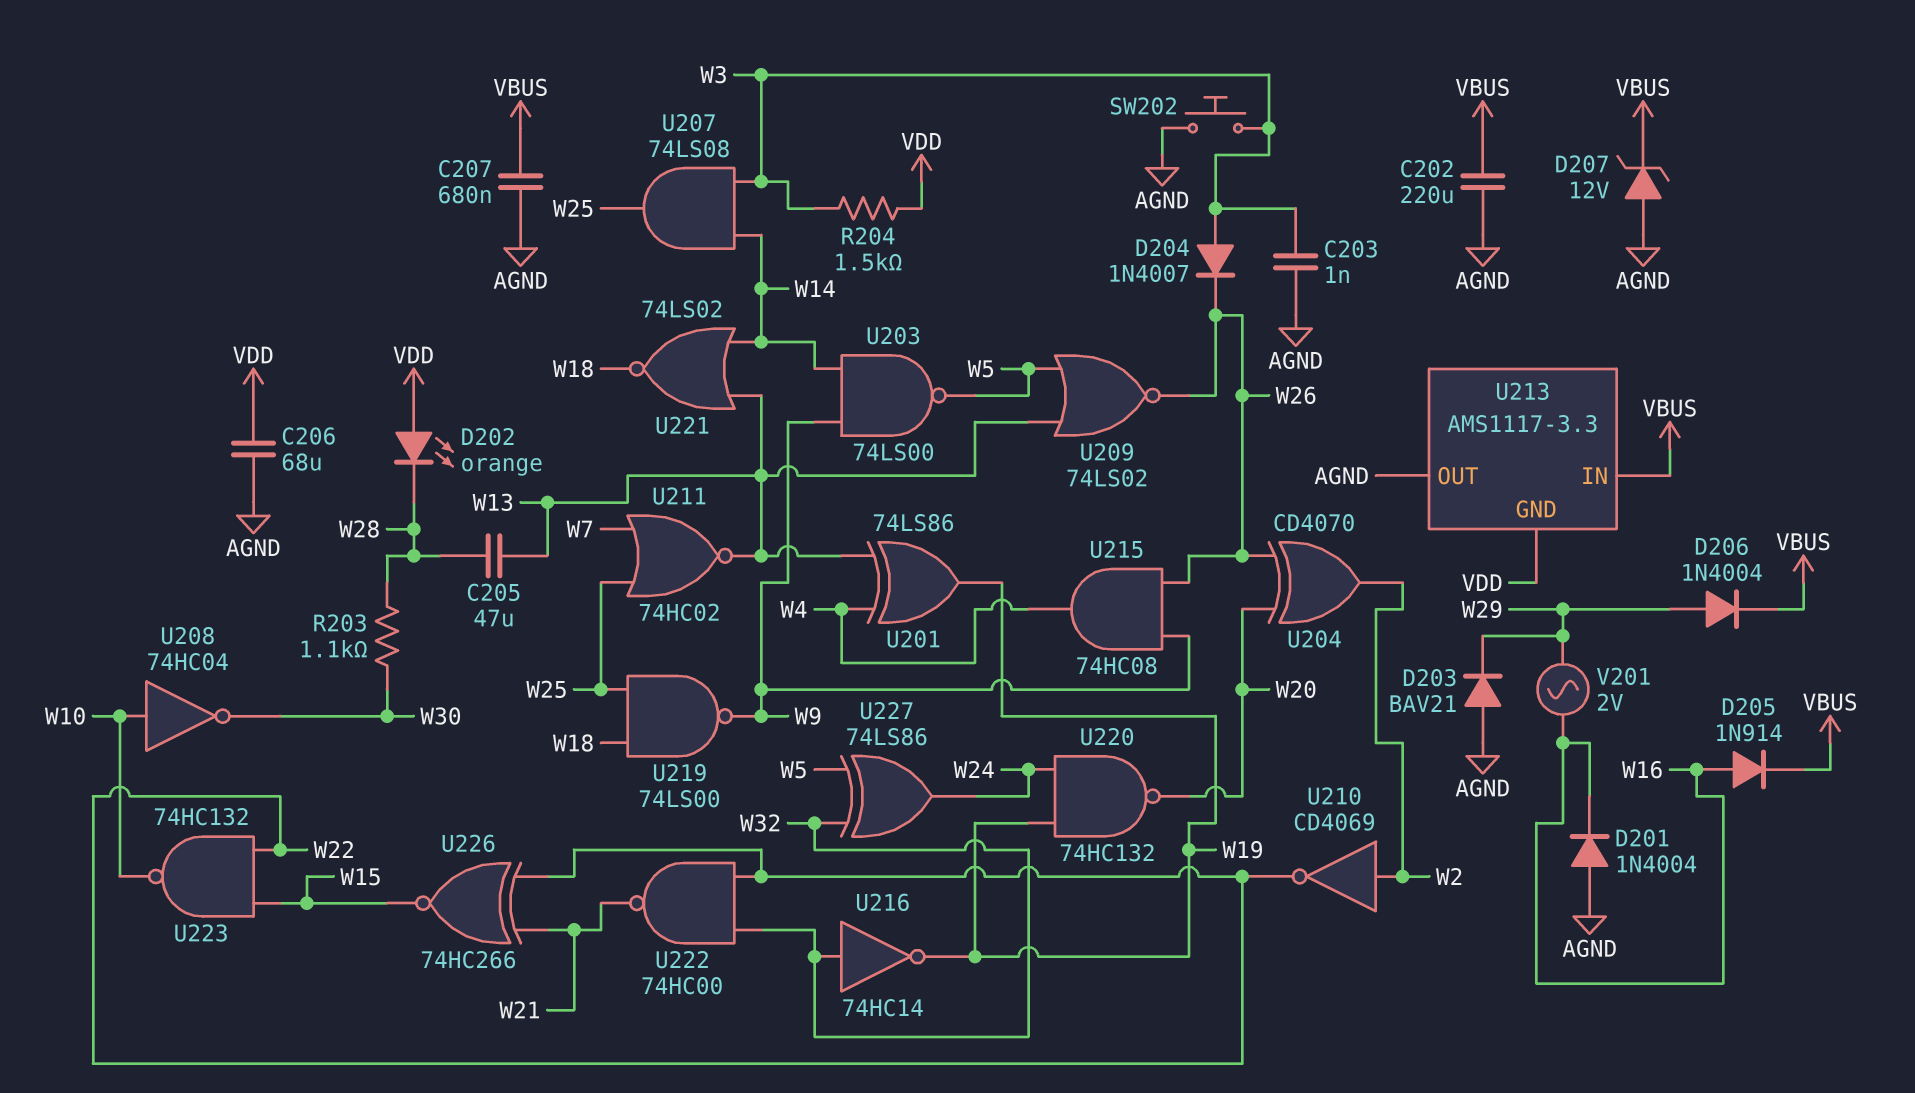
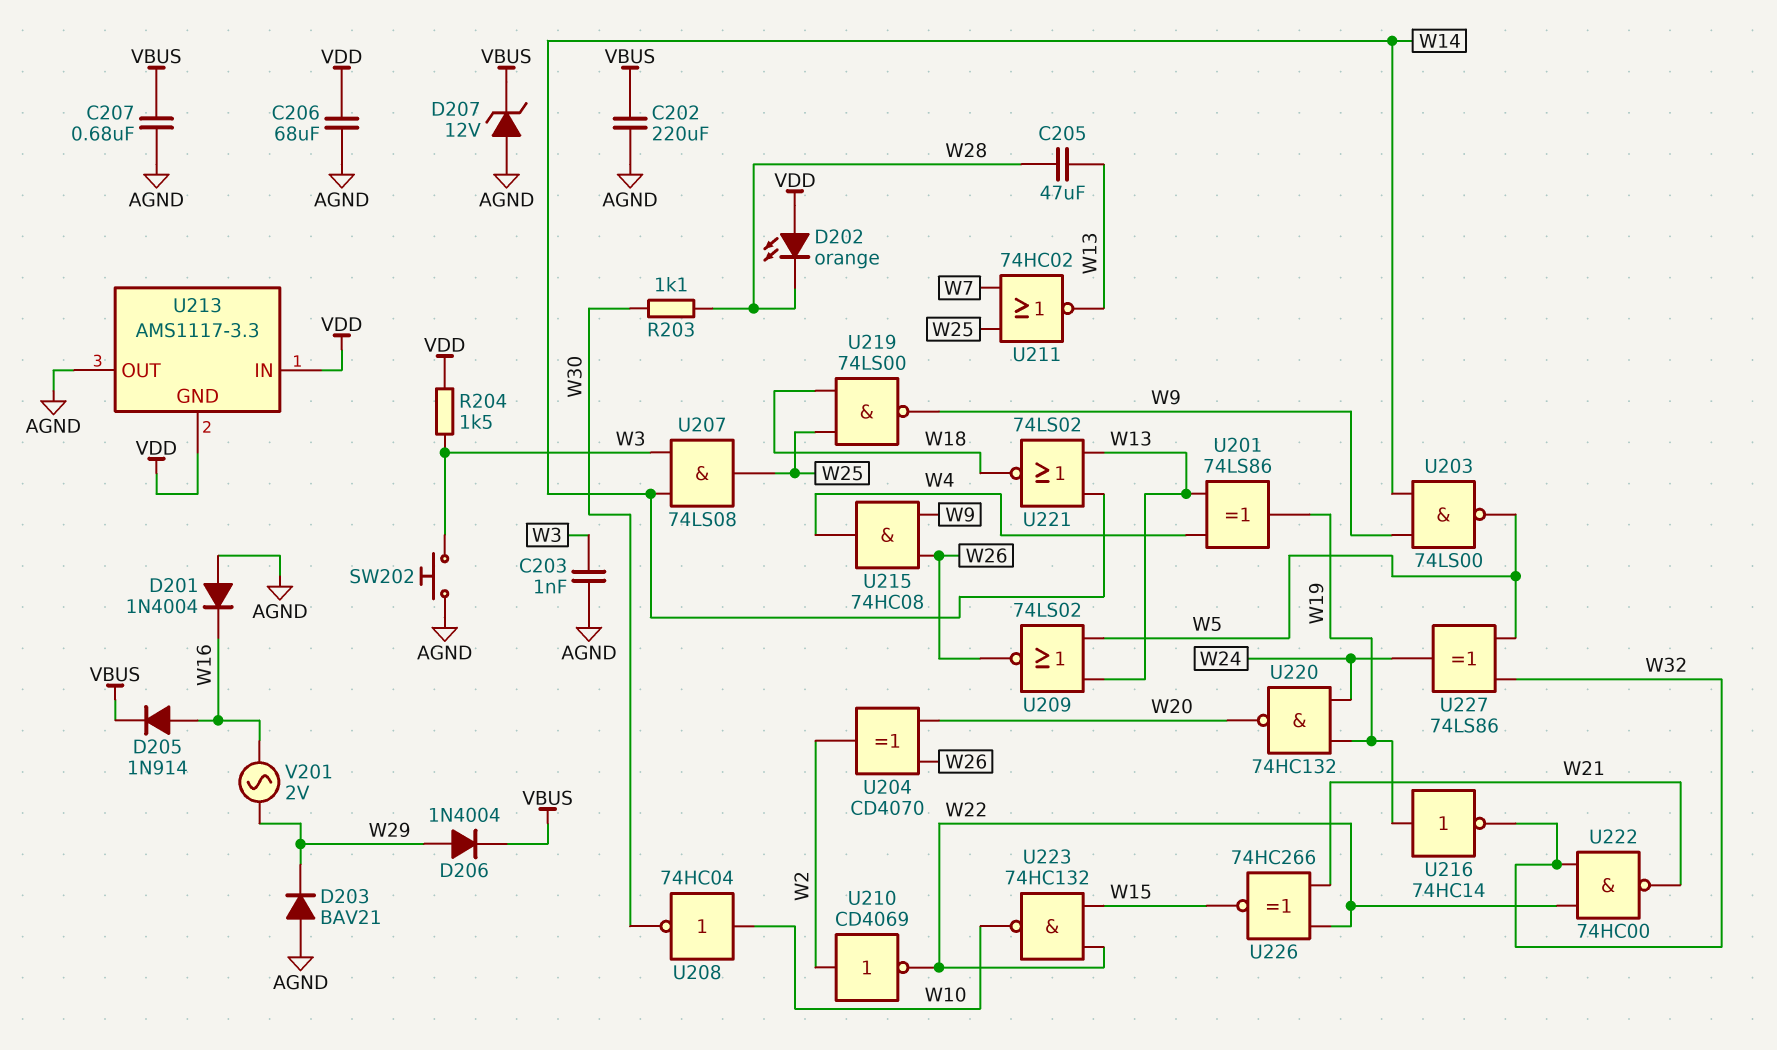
D204: diode 1N4007 (A W3, K W26) -> none
U213 pin IN: VBUS -> VDD
U216: NOT 74HC14 (in W32, out W19) -> NOT 74HC14 (in W19, out W32)

